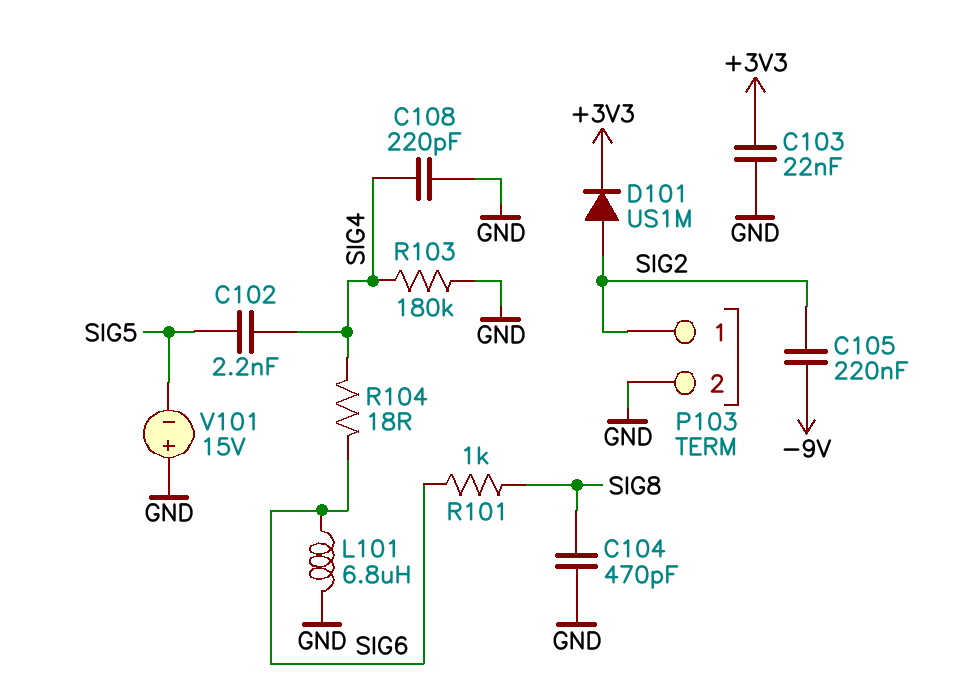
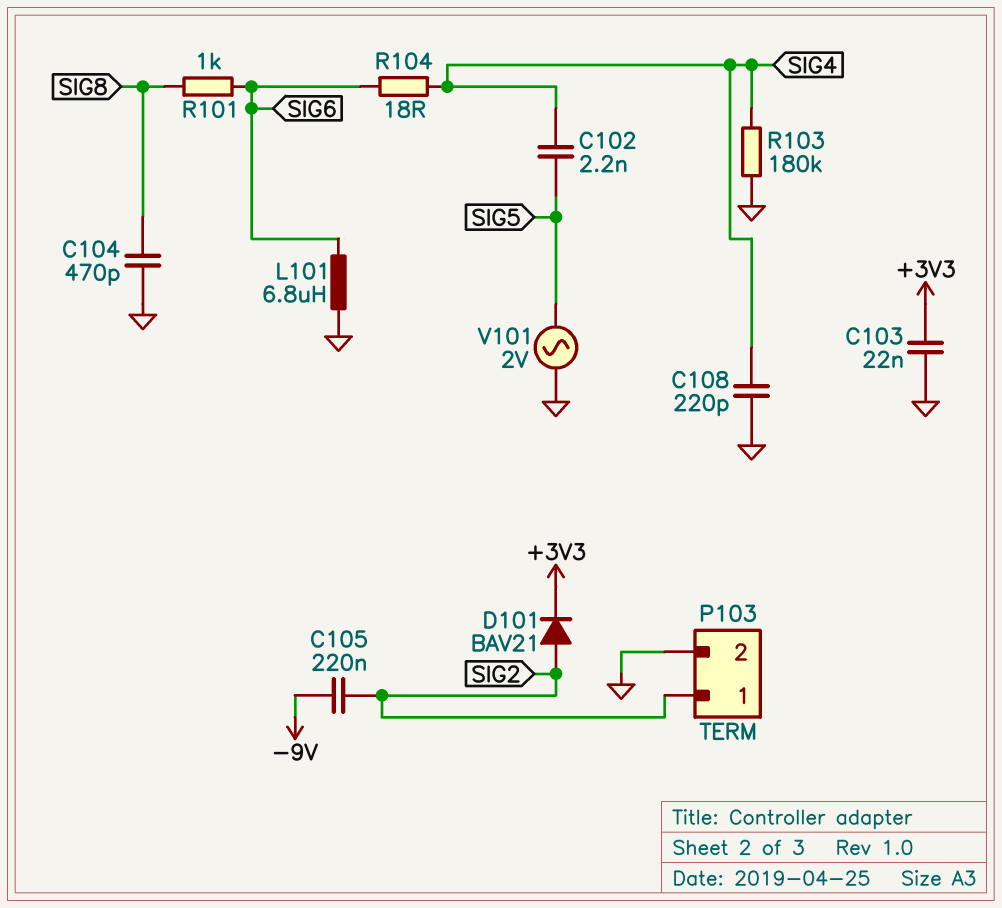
D101: diode US1M (A SIG2, K +3V3) -> diode BAV21 (A SIG2, K +3V3)
V101: 15V (plus GND, minus SIG5) -> AC 2V (GND, SIG5)

